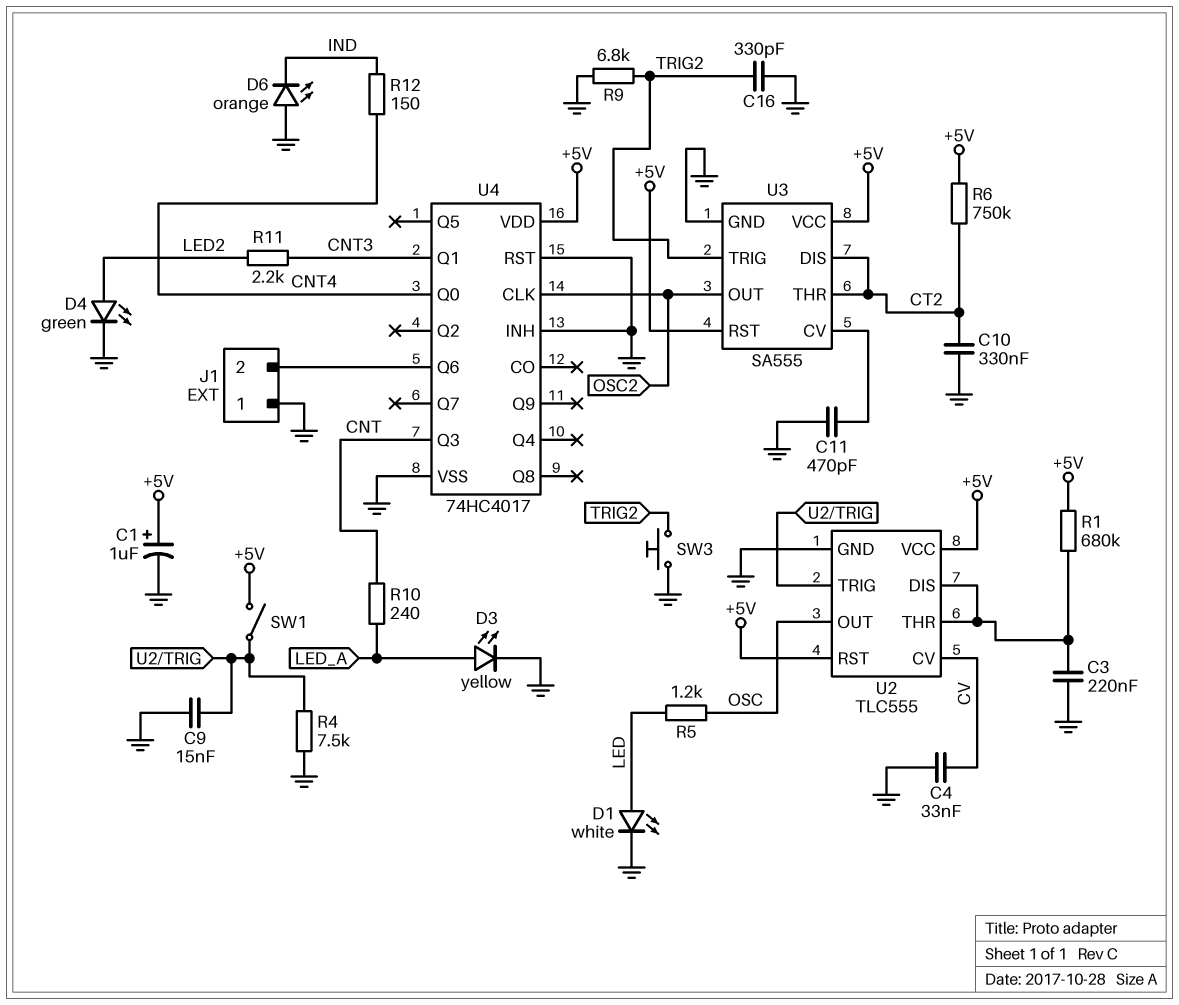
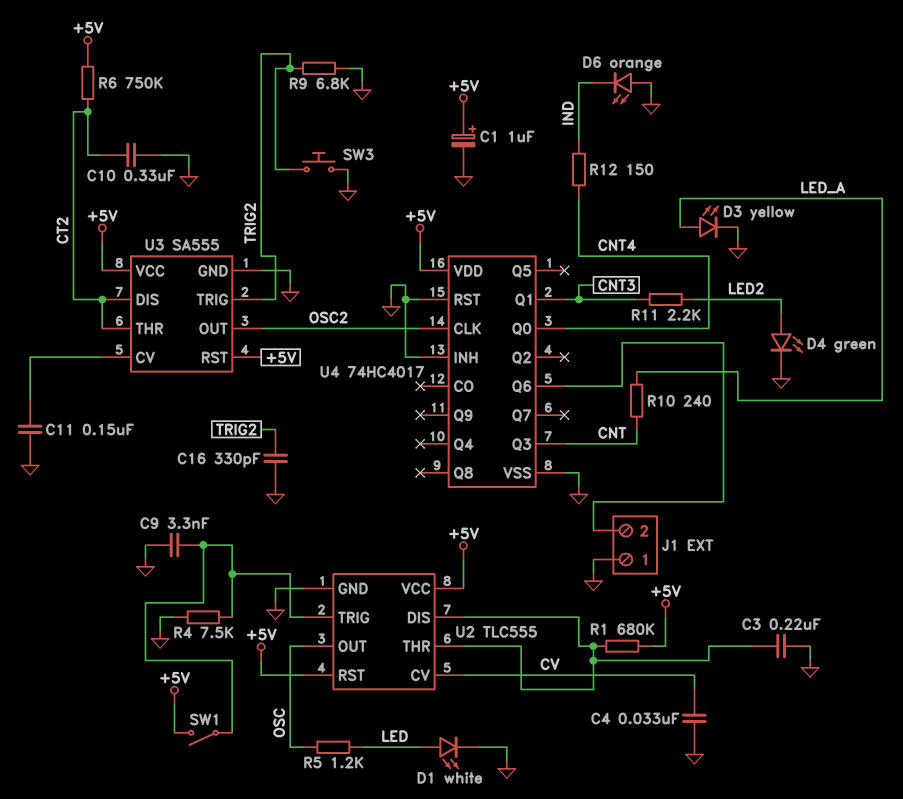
C9: 15nF (GND, U2/TRIG) -> 3.3nF (GND, U2/TRIG)
C11: 470pF (GND, U3/CV) -> 150nF (GND, U3/CV)

